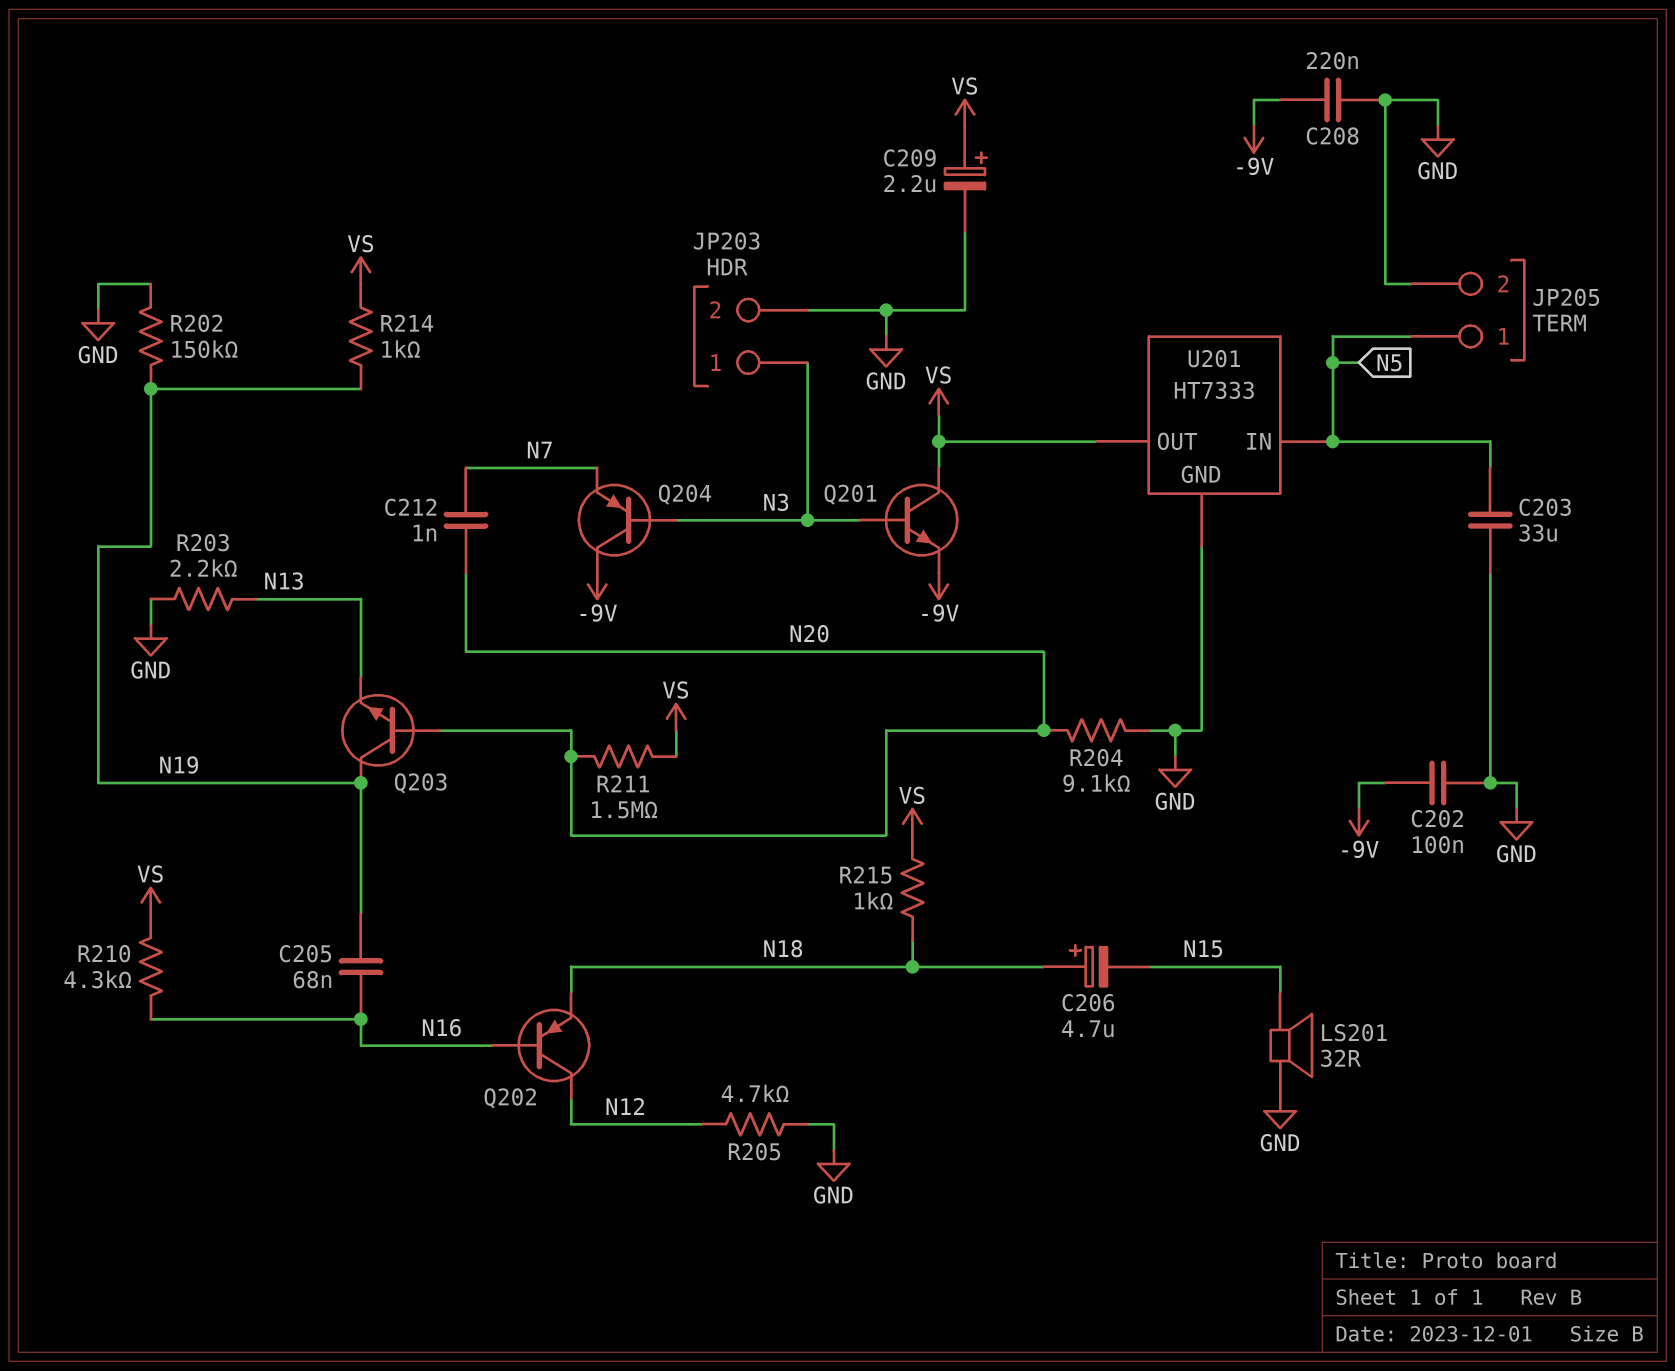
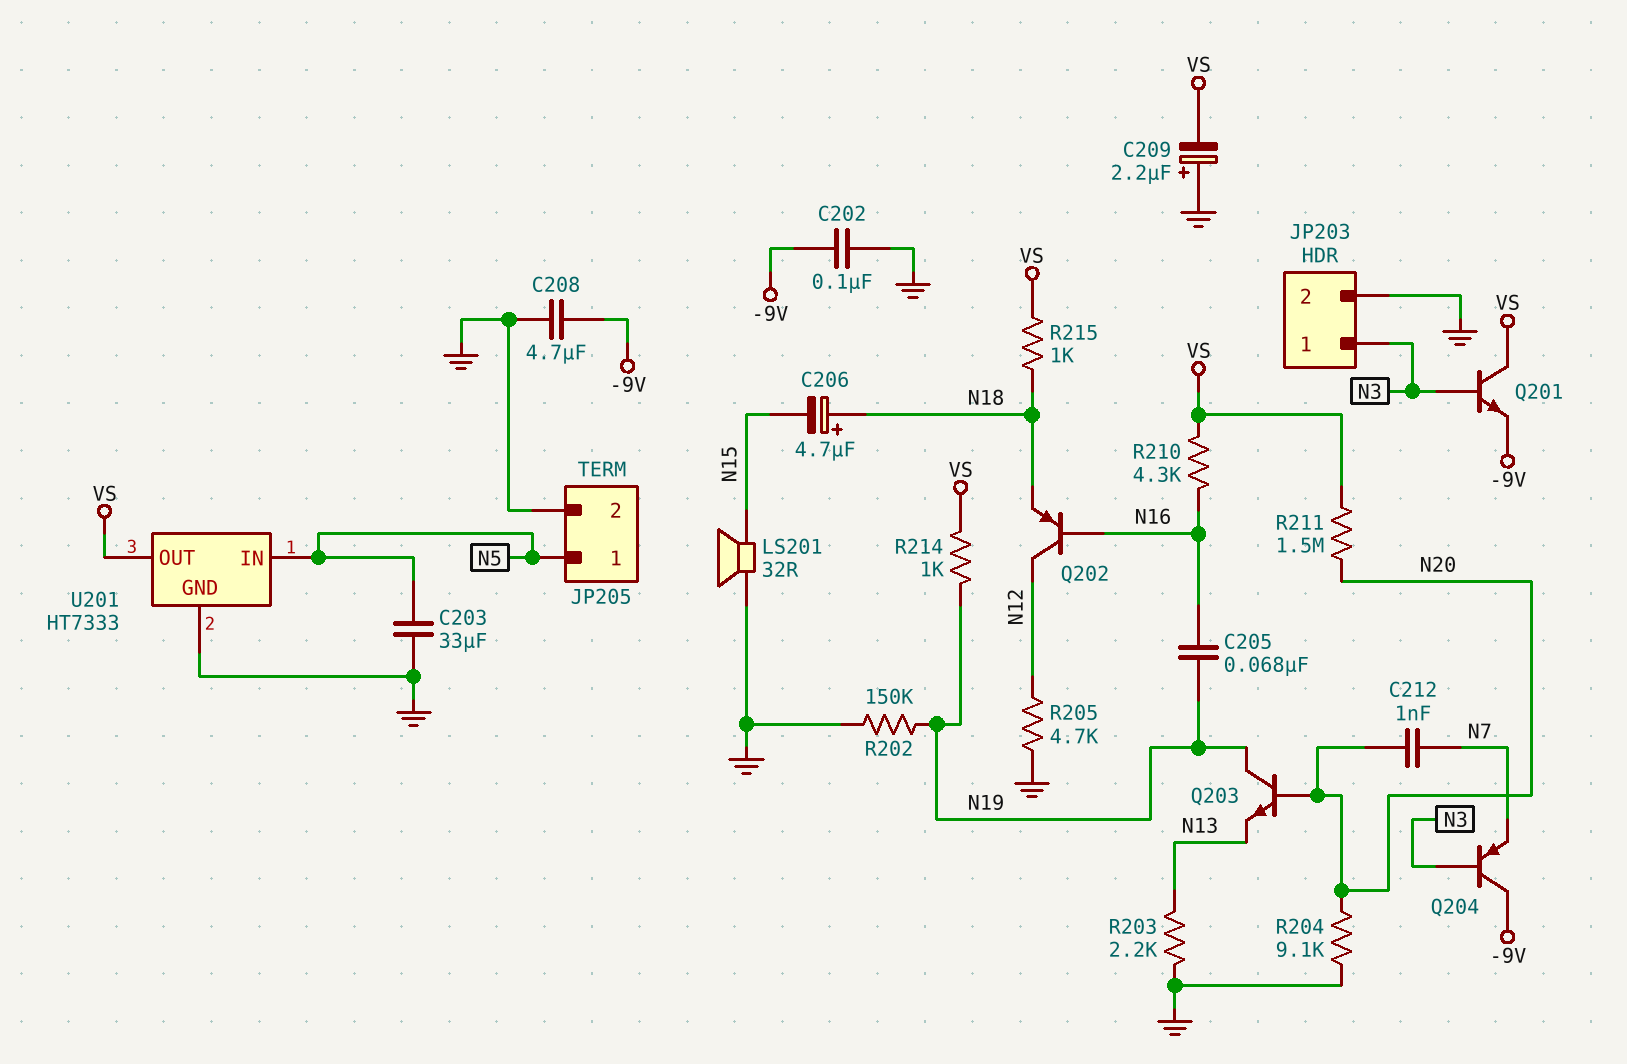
C208: 220nF (-9V, GND) -> 4.7uF (-9V, GND)
C209: 2.2uF (plus VS, minus GND) -> 2.2uF (plus GND, minus VS)

